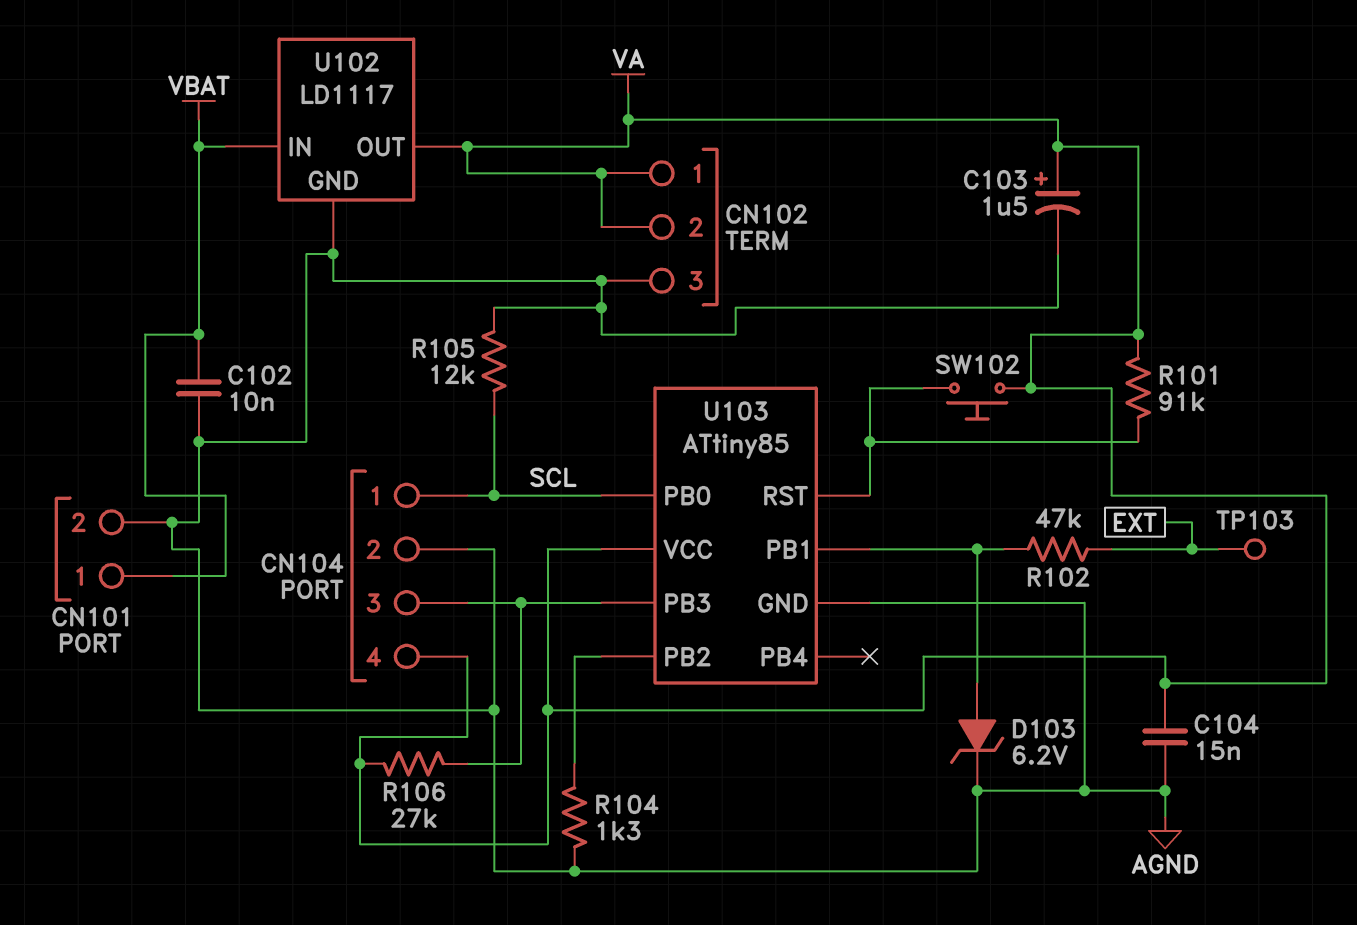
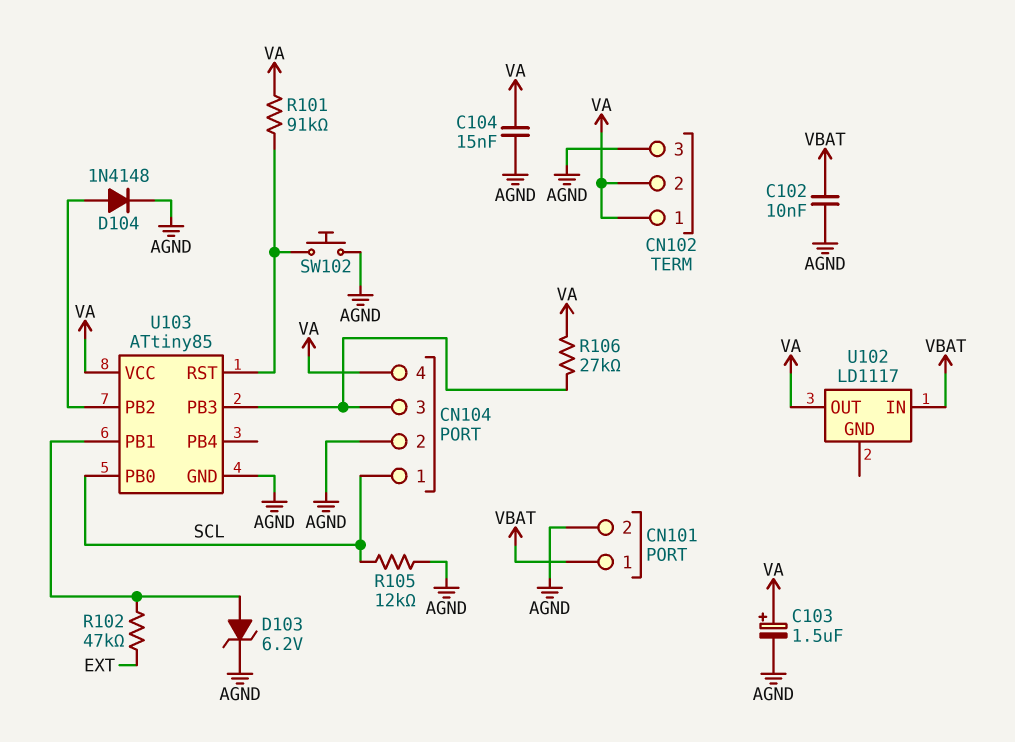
D104: none -> diode 1N4148 (A U103/PB2, K AGND)
R104: 1.3k (AGND, U103/PB2) -> none
SW102: button (U103/RST, VA) -> button (AGND, U103/RST)
TP103: test point (EXT) -> none
U102 pin GND: AGND -> none

